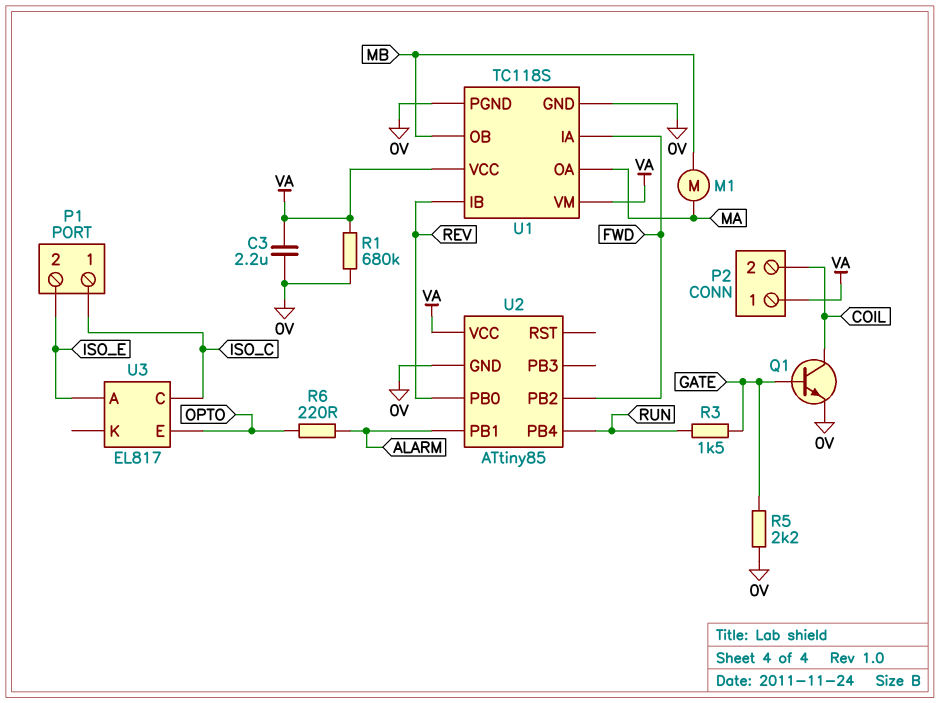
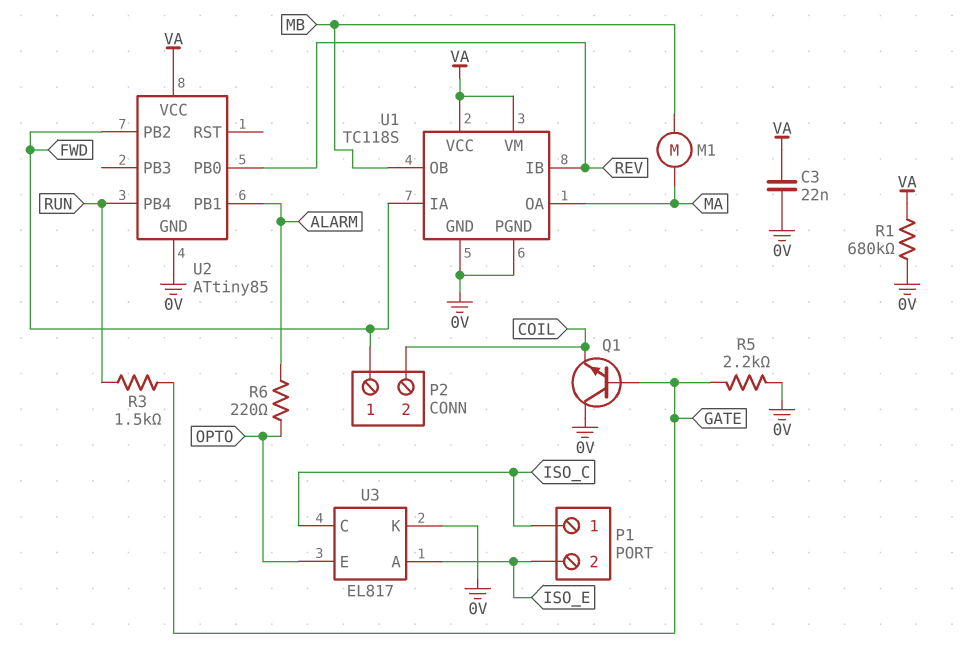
C3: 2.2uF (0V, VA) -> 22nF (0V, VA)
P2 pin 1: VA -> FWD
Q1: NPN (B GATE, C COIL, E 0V) -> NPN (B GATE, C 0V, E COIL)
U3 pin K: none -> 0V

